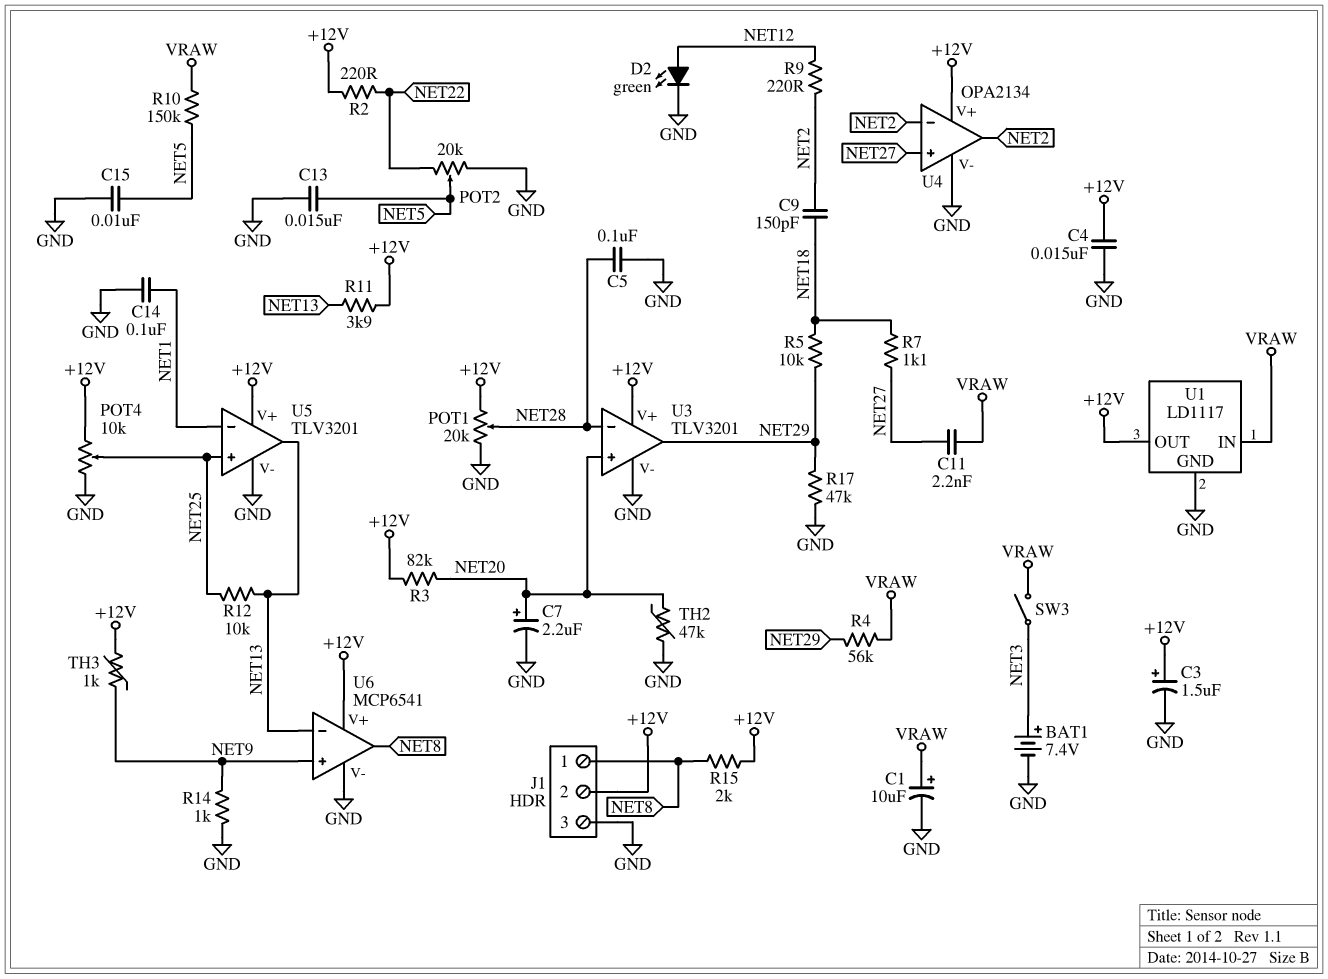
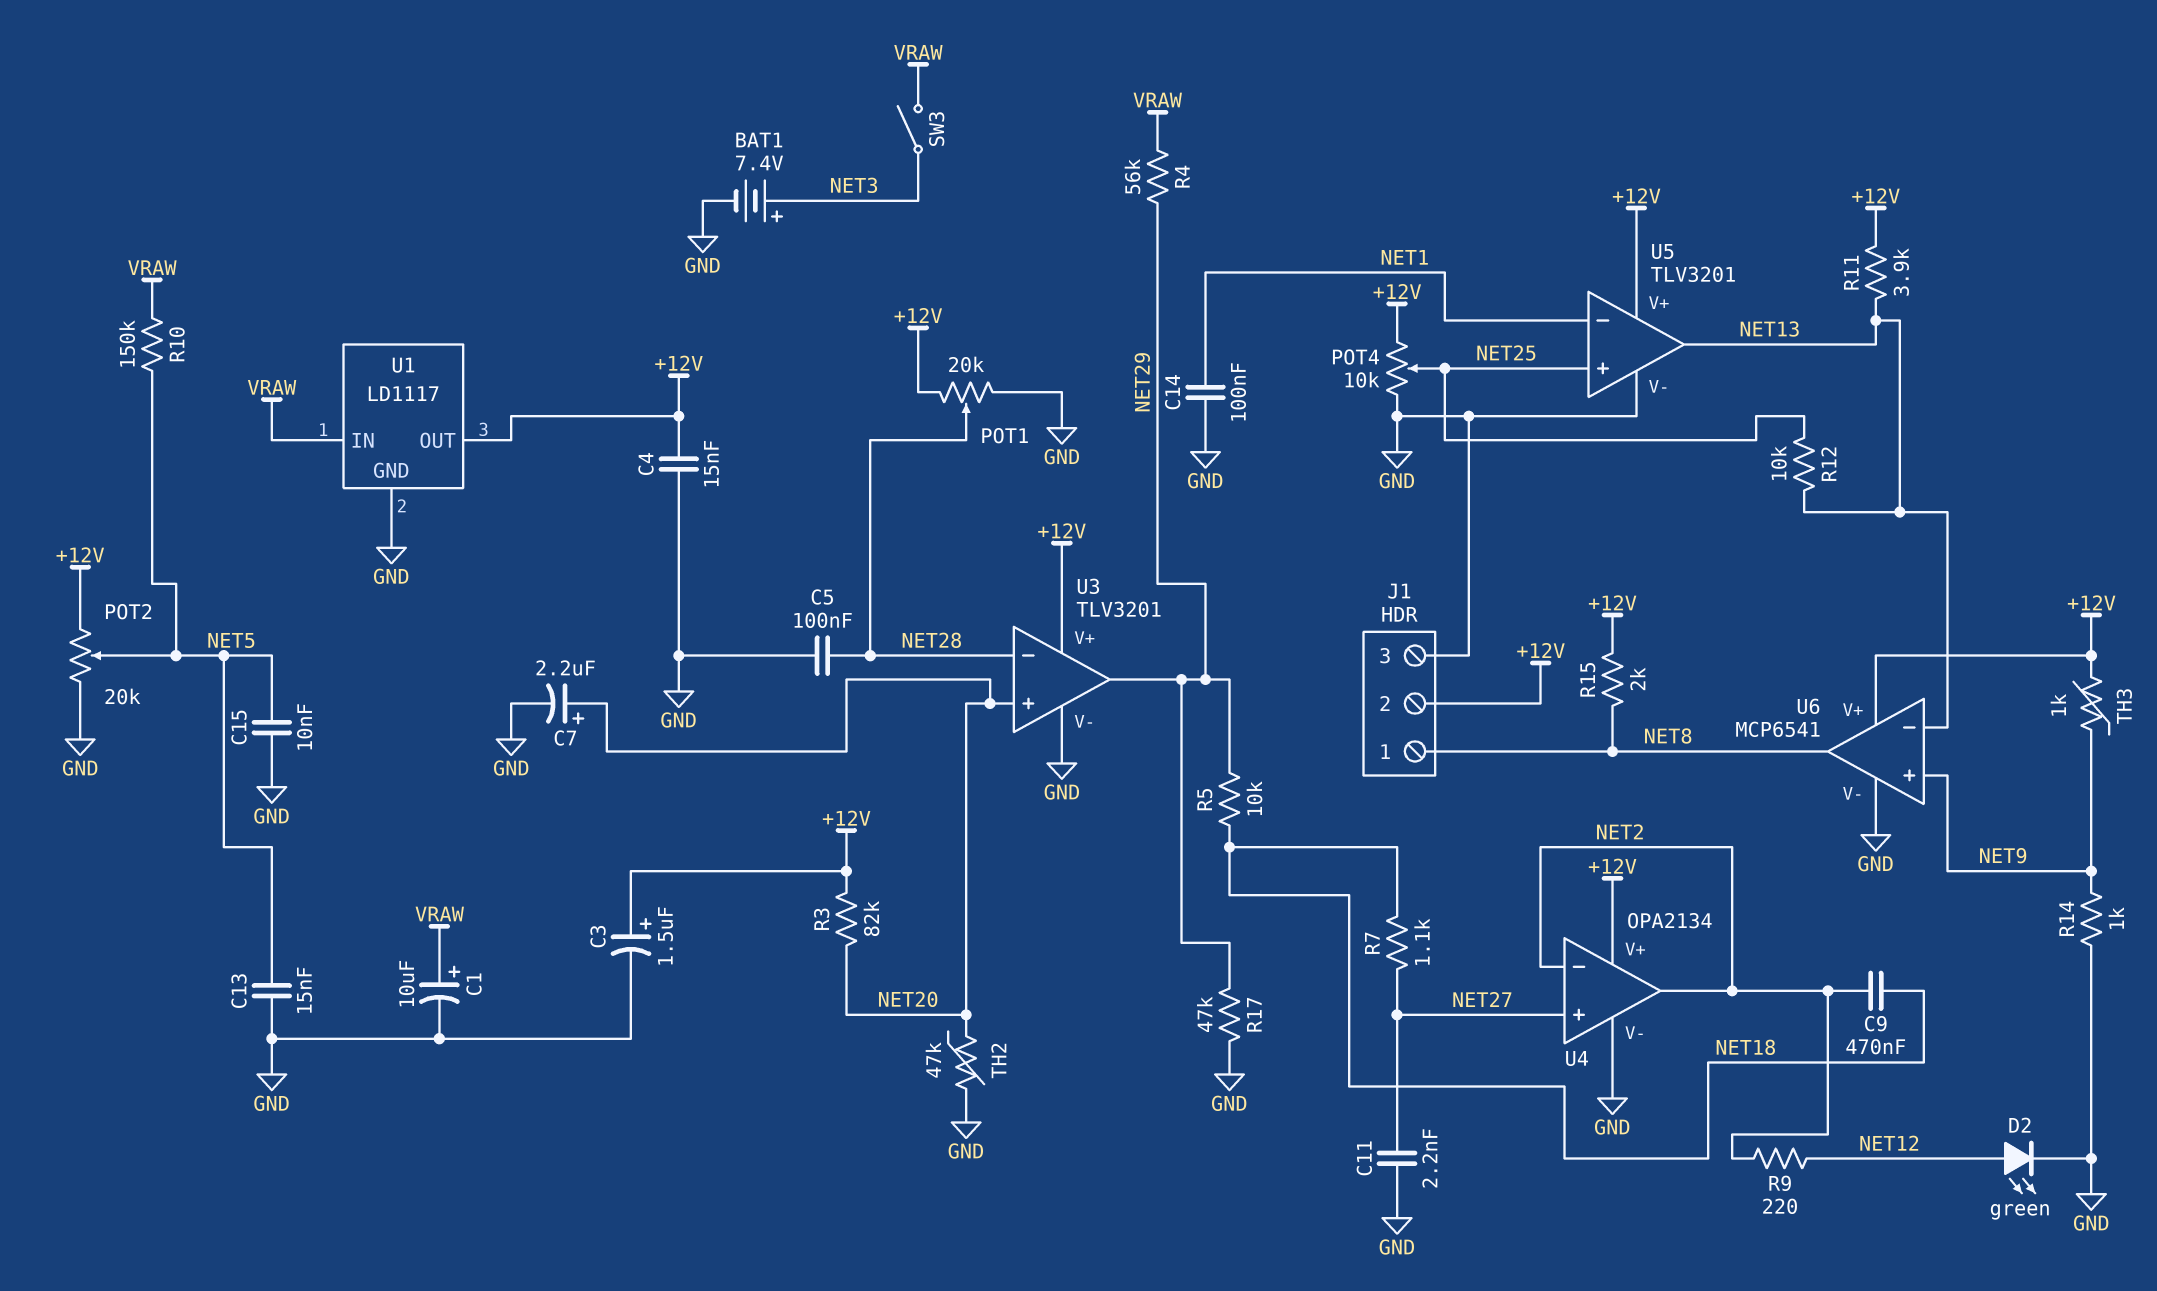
C9: 150pF (NET2, NET18) -> 470nF (NET2, NET18)
C11: 2.2nF (NET27, VRAW) -> 2.2nF (GND, NET27)
POT2: 20k (GND, NET22, wiper NET5) -> 20k (+12V, GND, wiper NET5)
R2: 220 (+12V, NET22) -> none

